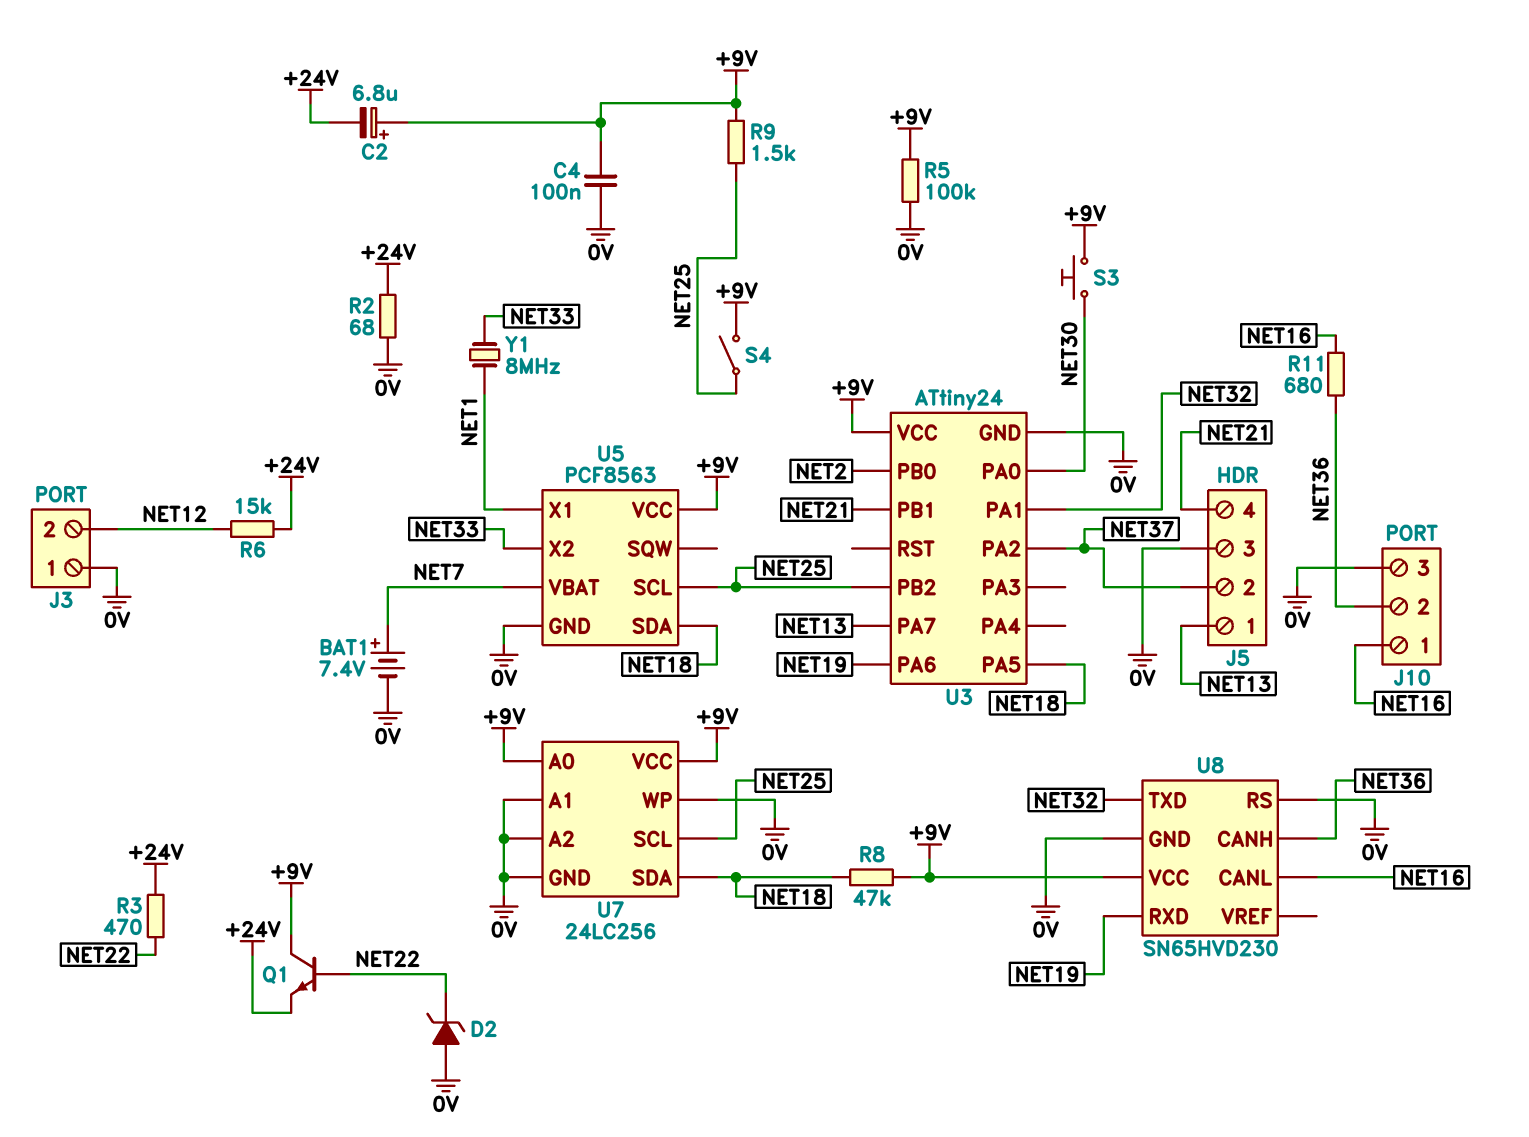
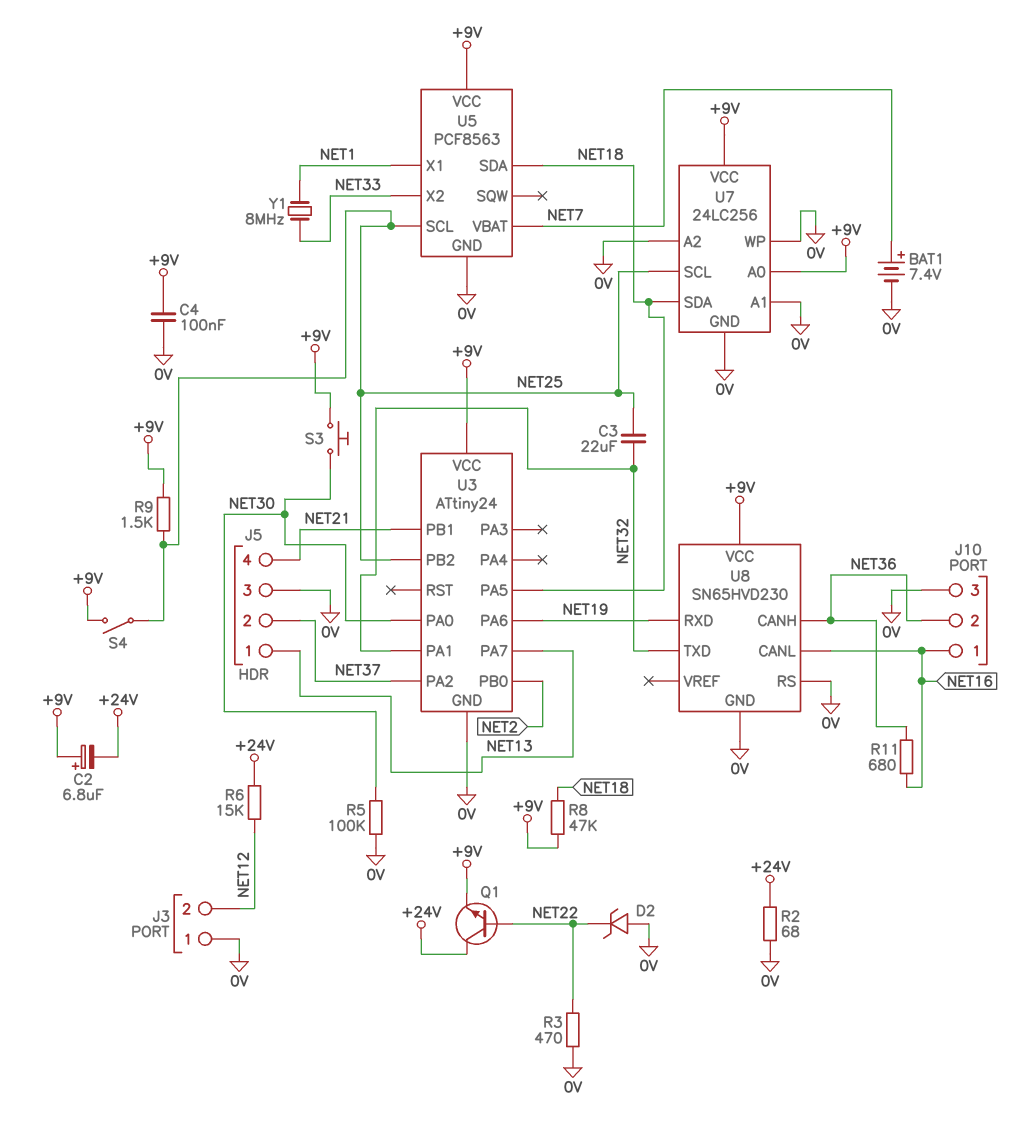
C3: none -> 22uF (NET25, NET32)
Q1: NPN (B NET22, C +9V, E +24V) -> NPN (B NET22, C +24V, E +9V)
R3: 470 (+24V, NET22) -> 470 (0V, NET22)
R5: 100k (+9V, 0V) -> 100k (0V, NET30)

